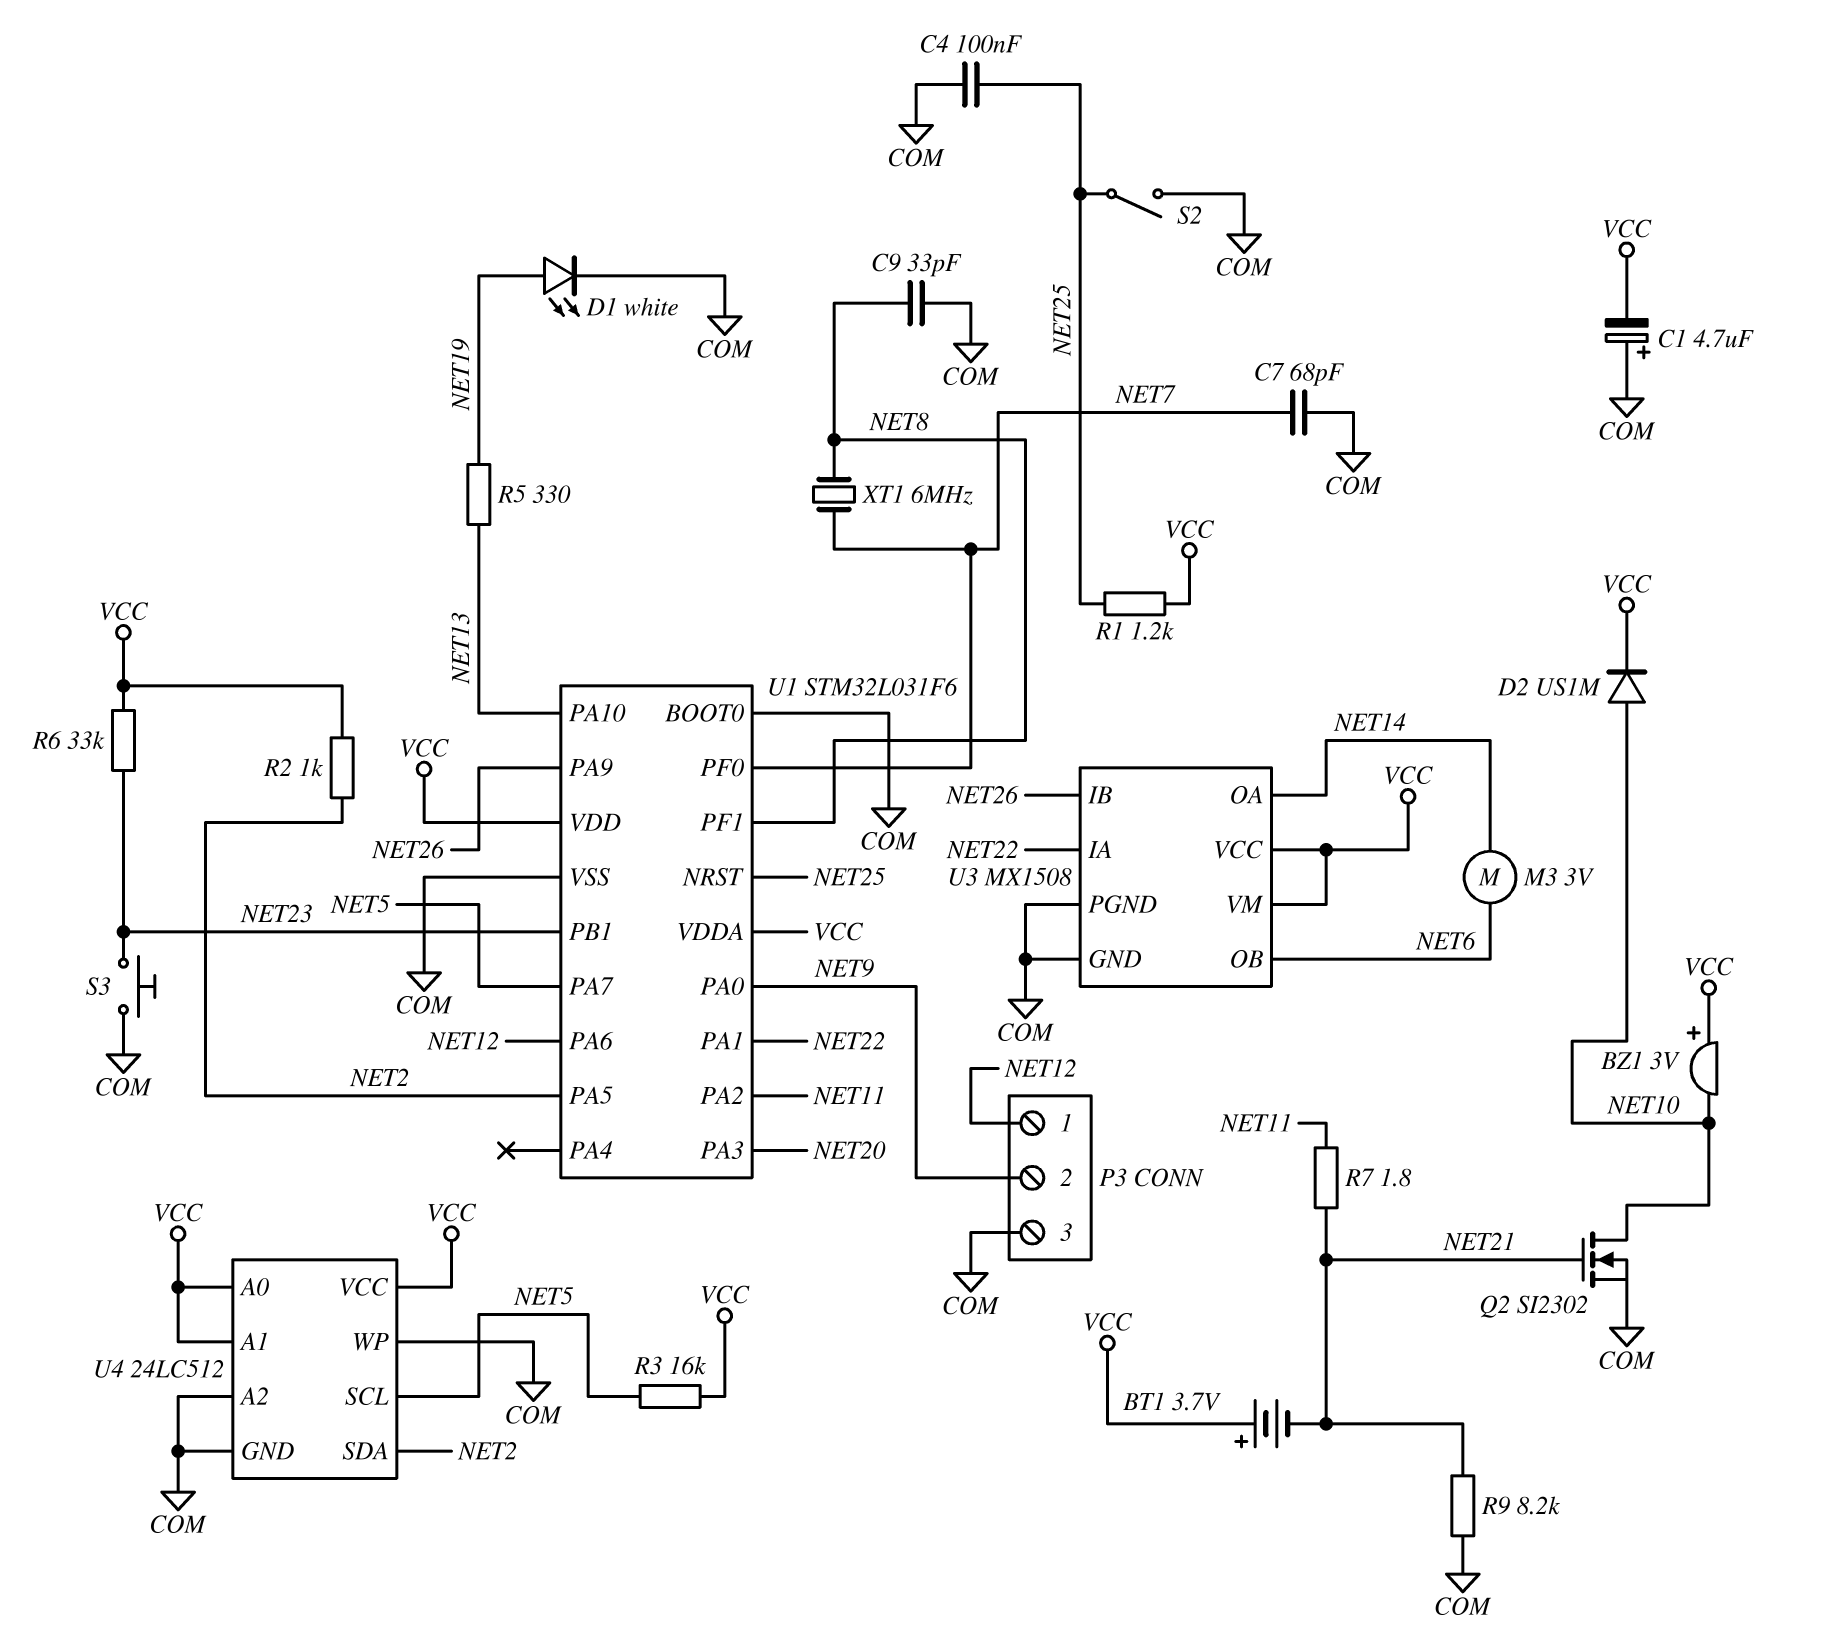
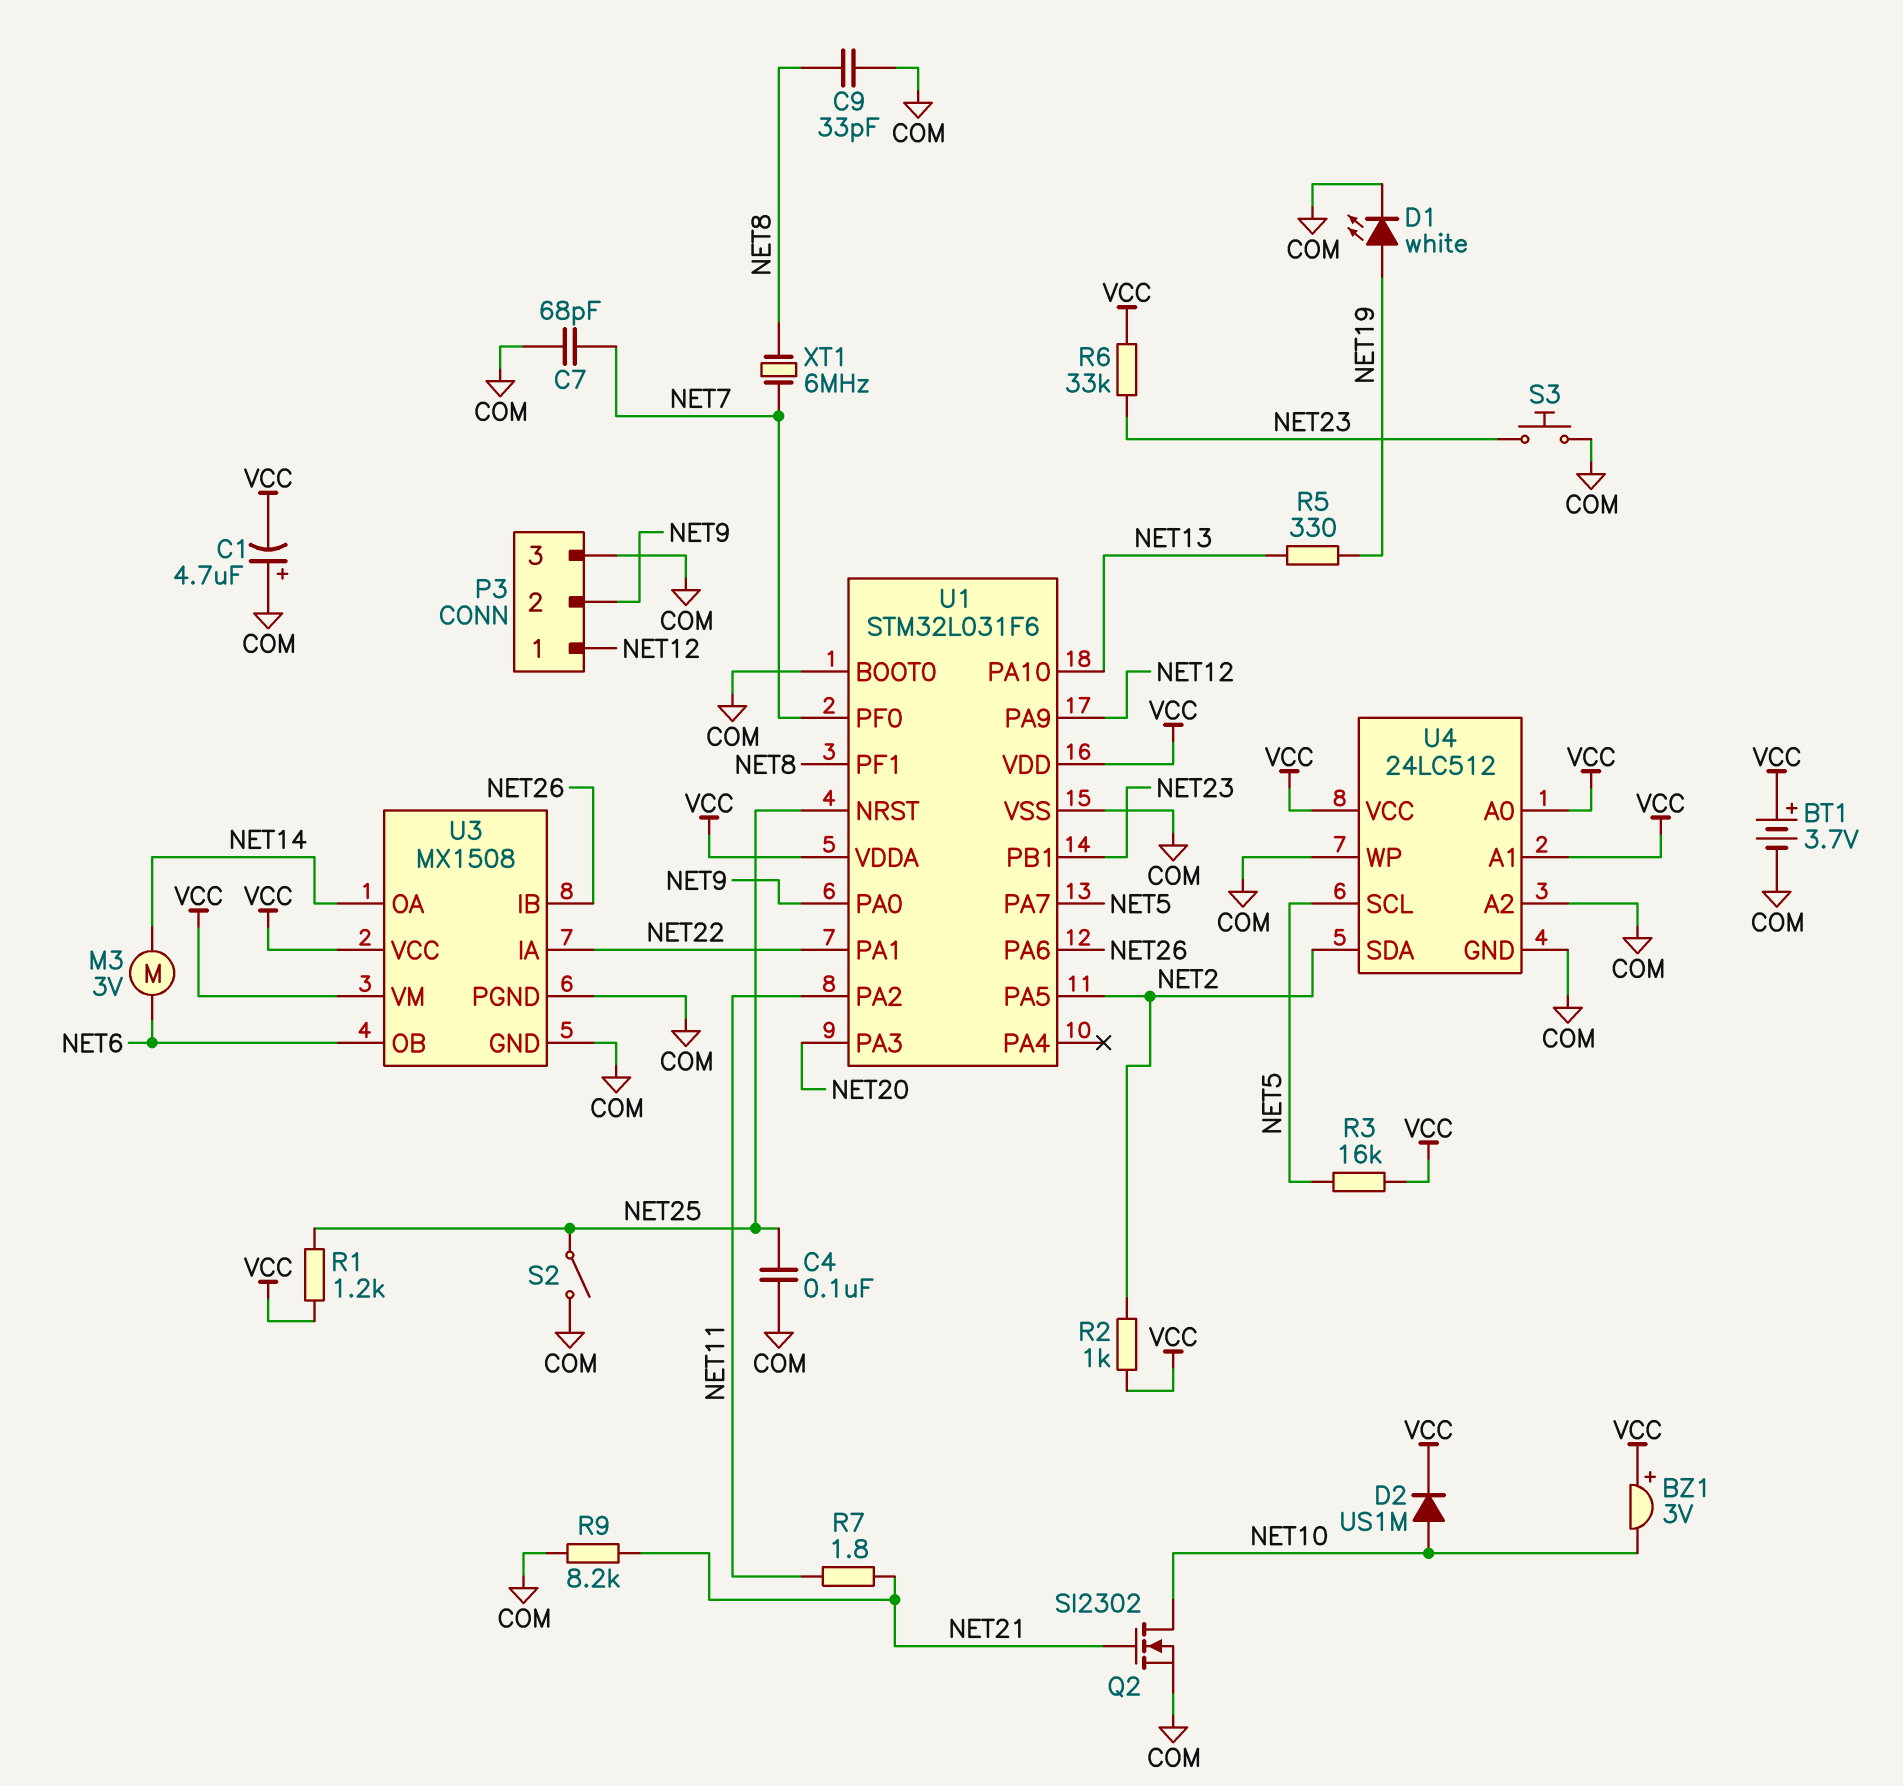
BT1: 3.7V (plus VCC, minus NET21) -> 3.7V (plus VCC, minus COM)
U1 pin PA6: NET12 -> NET26
U1 pin PA9: NET26 -> NET12

